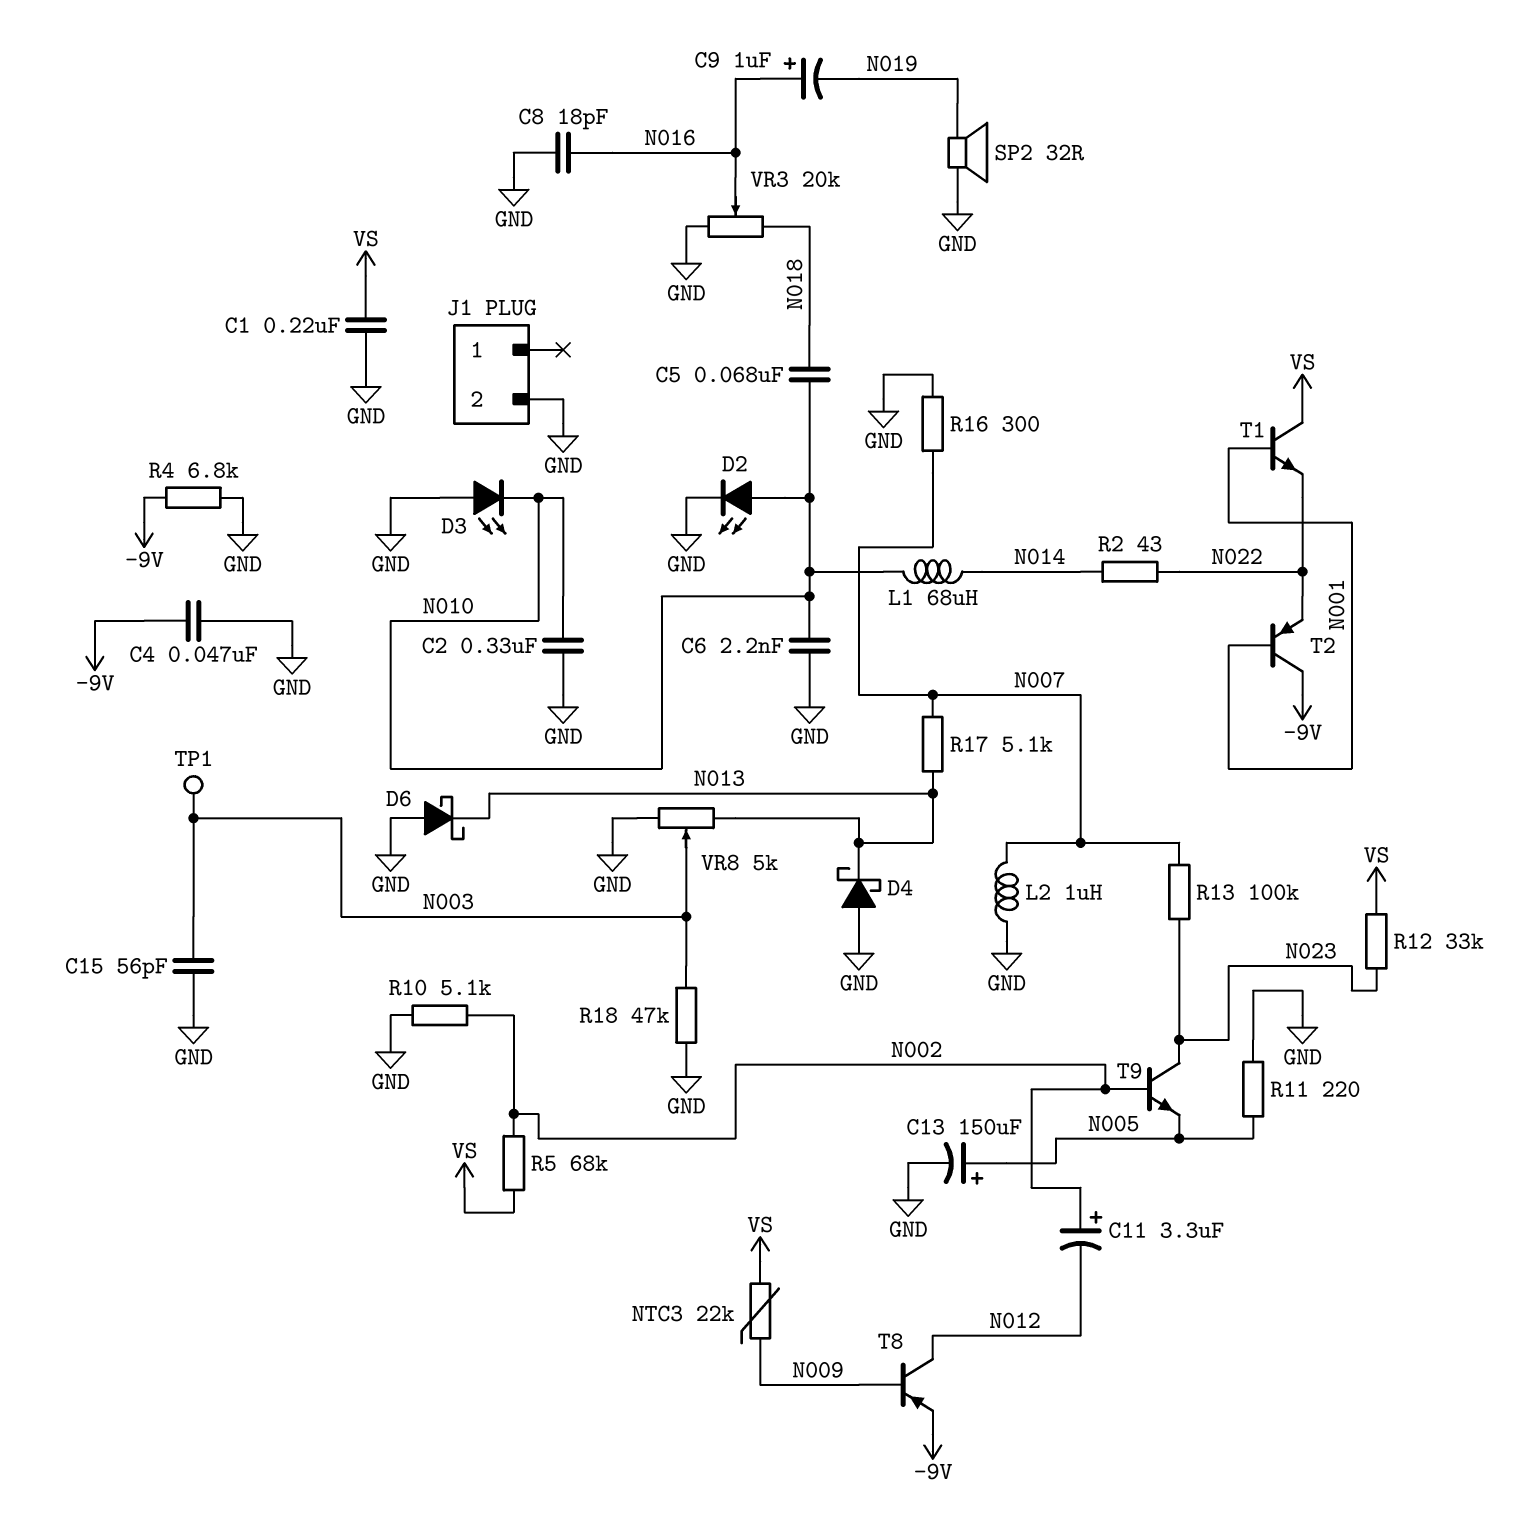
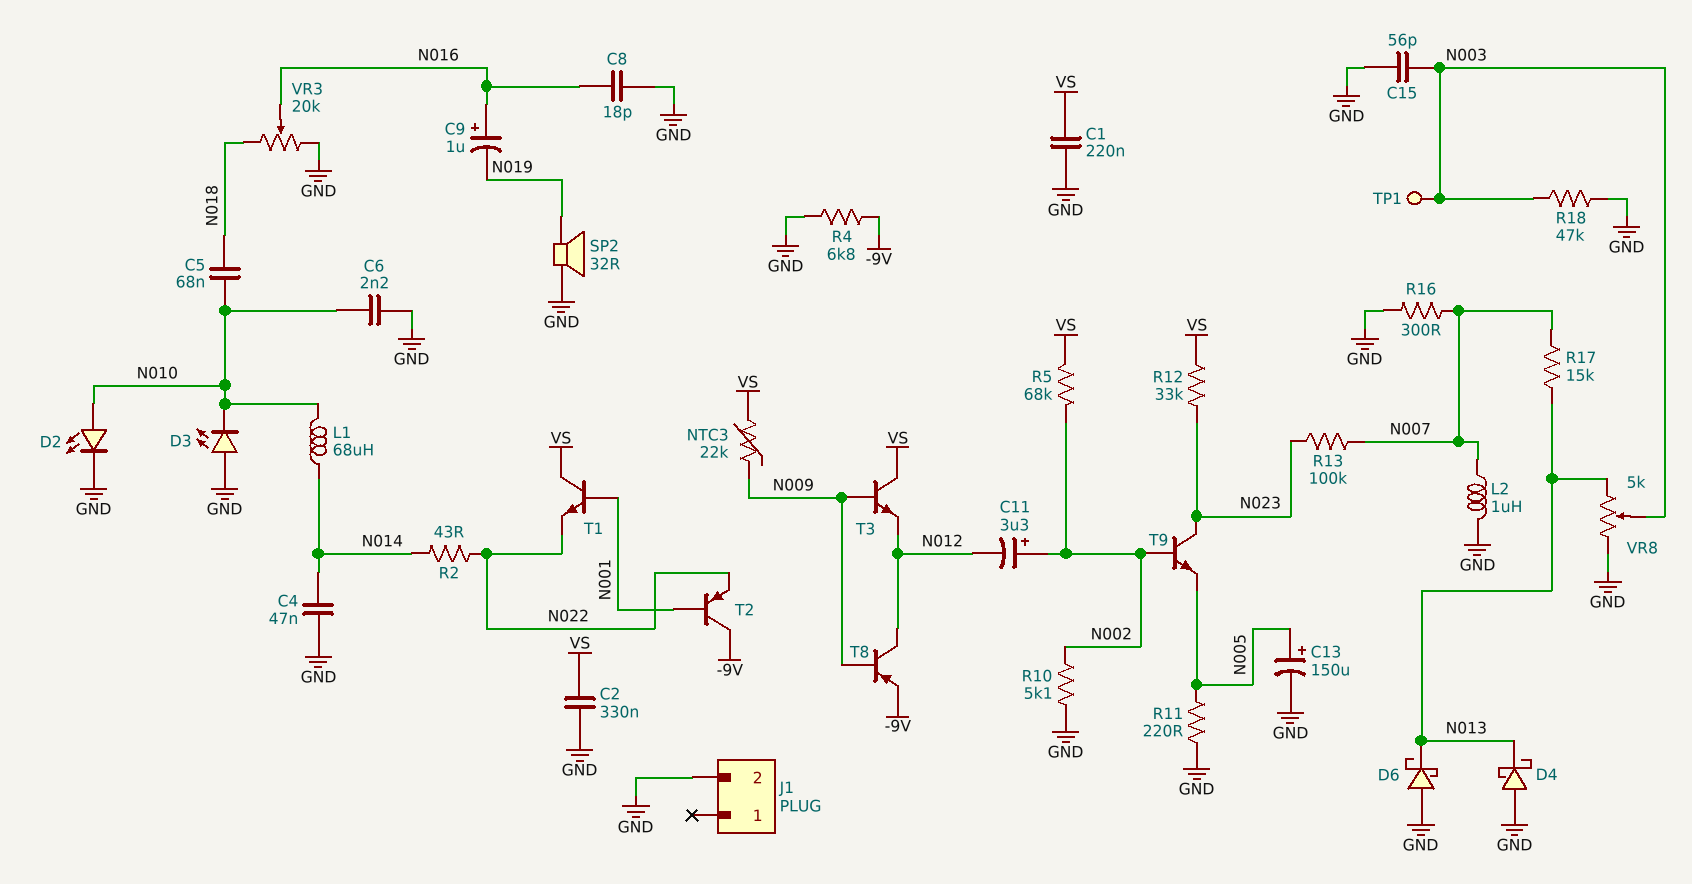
C2: 330nF (GND, N010) -> 330nF (GND, VS)
C4: 47nF (-9V, GND) -> 47nF (GND, N014)
R17: 5.1k (N007, N013) -> 15k (N007, N013)
T3: none -> NPN (B N009, C VS, E N012)

